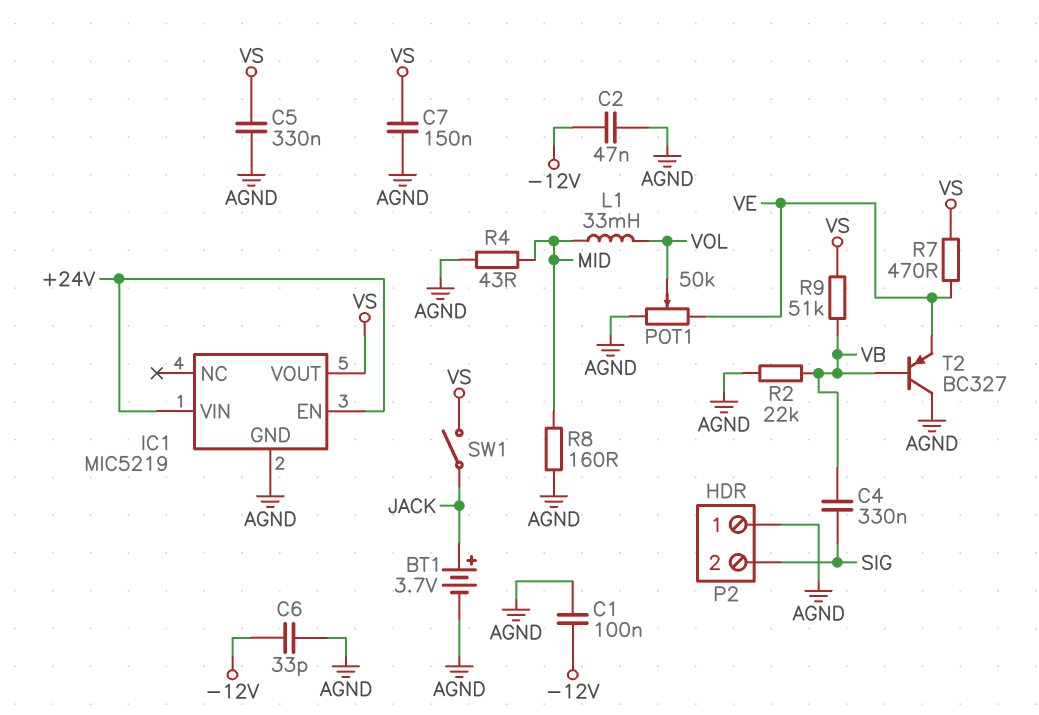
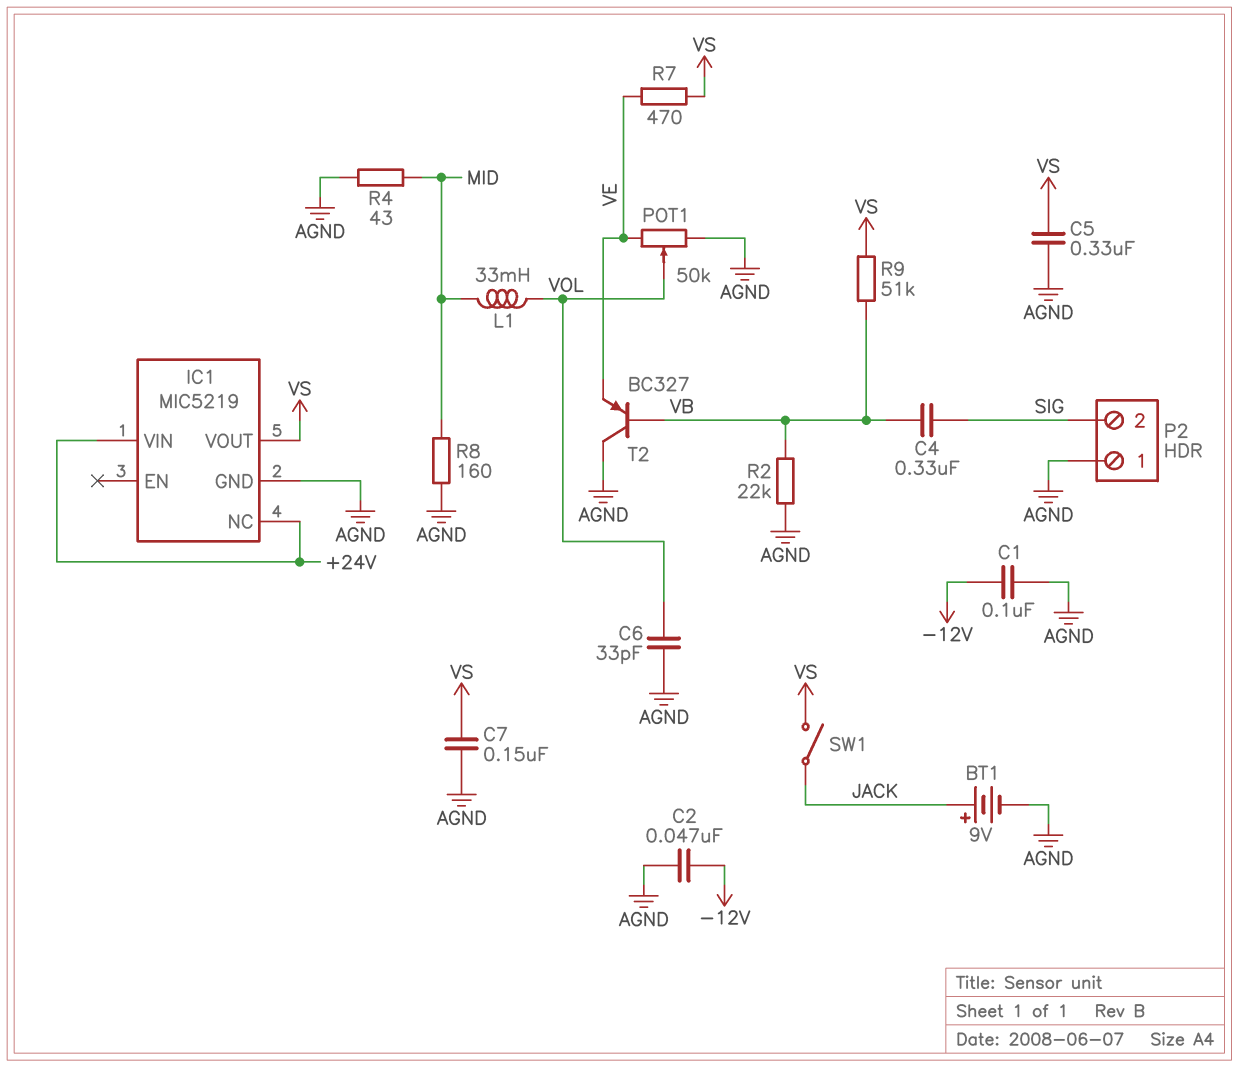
BT1: 3.7V (plus JACK, minus AGND) -> 9V (plus JACK, minus AGND)
C6: 33pF (-12V, AGND) -> 33pF (AGND, VOL)
IC1 pin EN: +24V -> none
IC1 pin NC: none -> +24V

